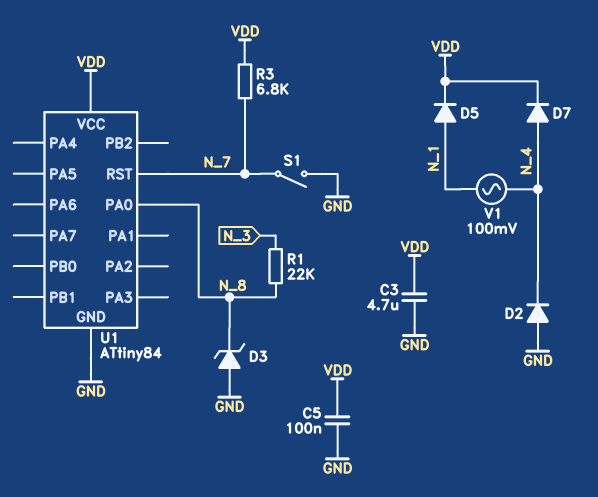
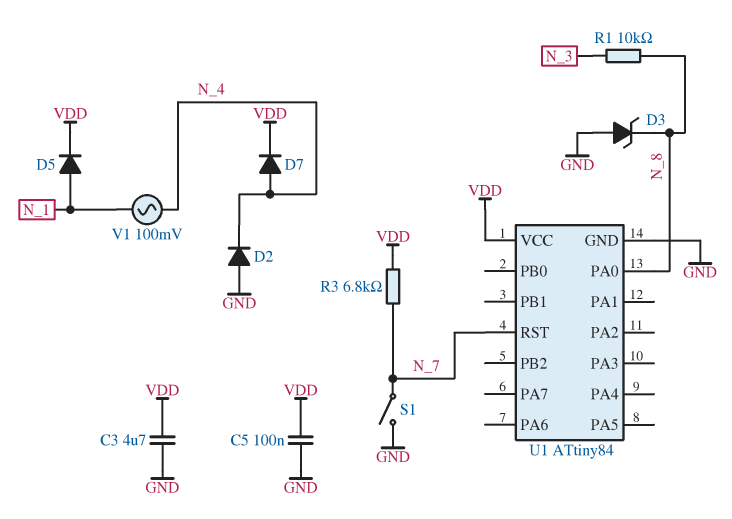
R1: 22k (N_3, N_8) -> 10k (N_3, N_8)

